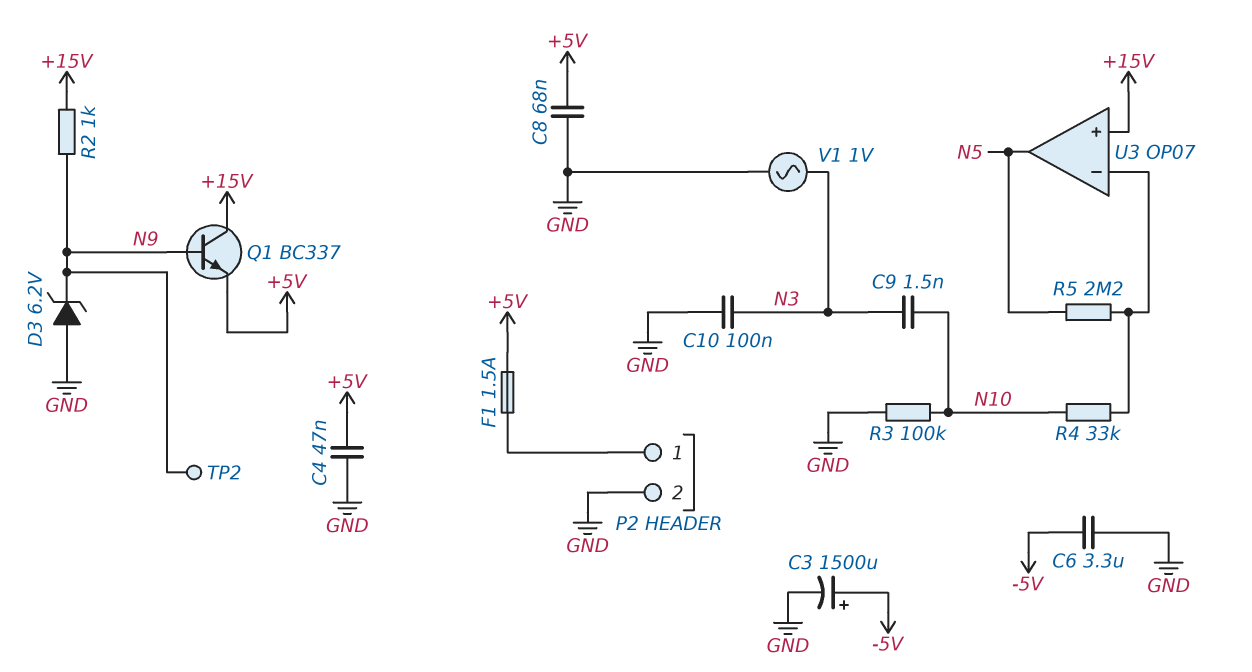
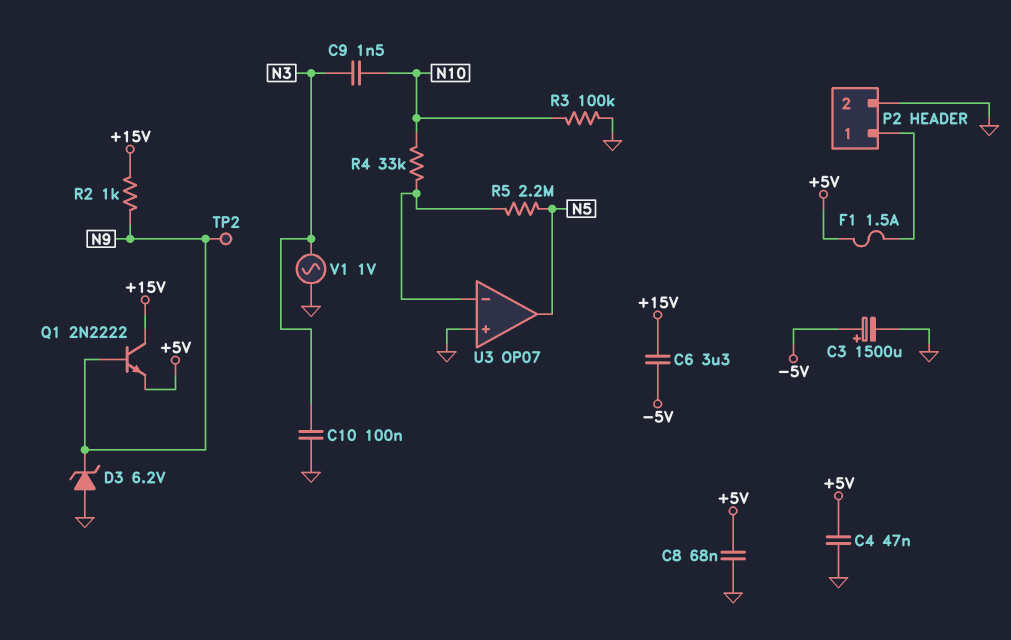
C6: 3.3uF (-5V, GND) -> 3.3uF (+15V, -5V)
Q1: NPN BC337 (B N9, C +15V, E +5V) -> NPN 2N2222 (B N9, C +15V, E +5V)
U3 pin in+: +15V -> GND

